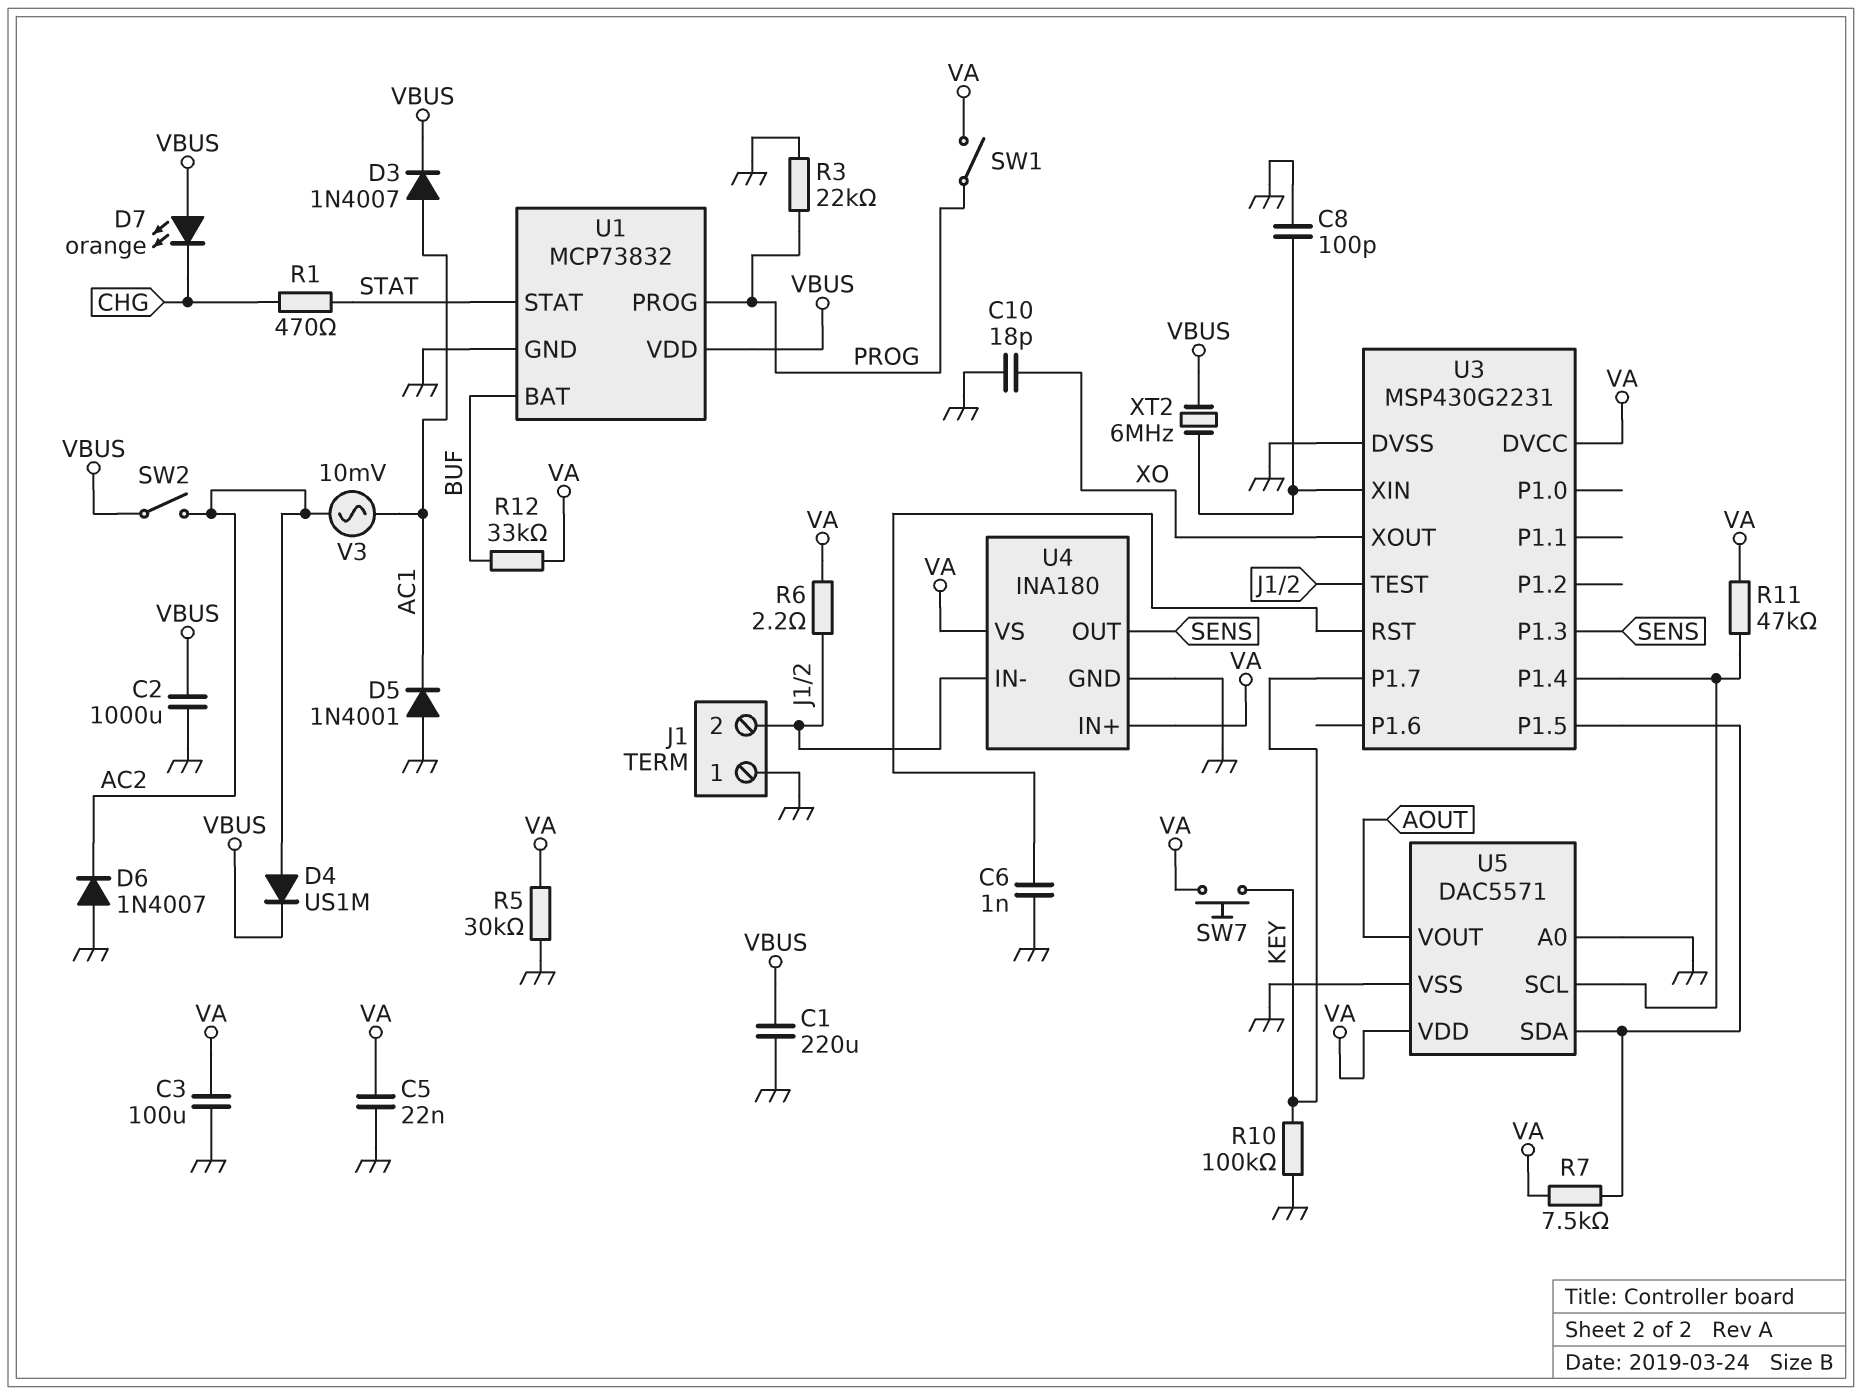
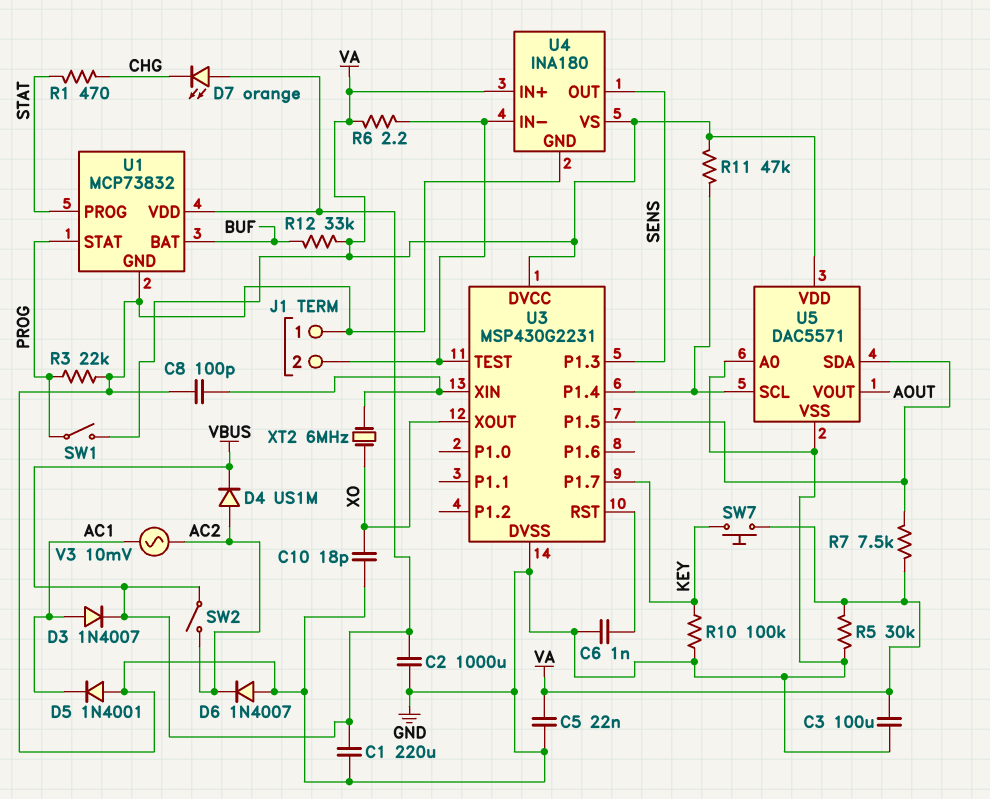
U1 pin PROG: PROG -> STAT
U1 pin STAT: STAT -> PROG
XT2: 6MHz (U3/XIN, VBUS) -> 6MHz (U3/XIN, XO)

